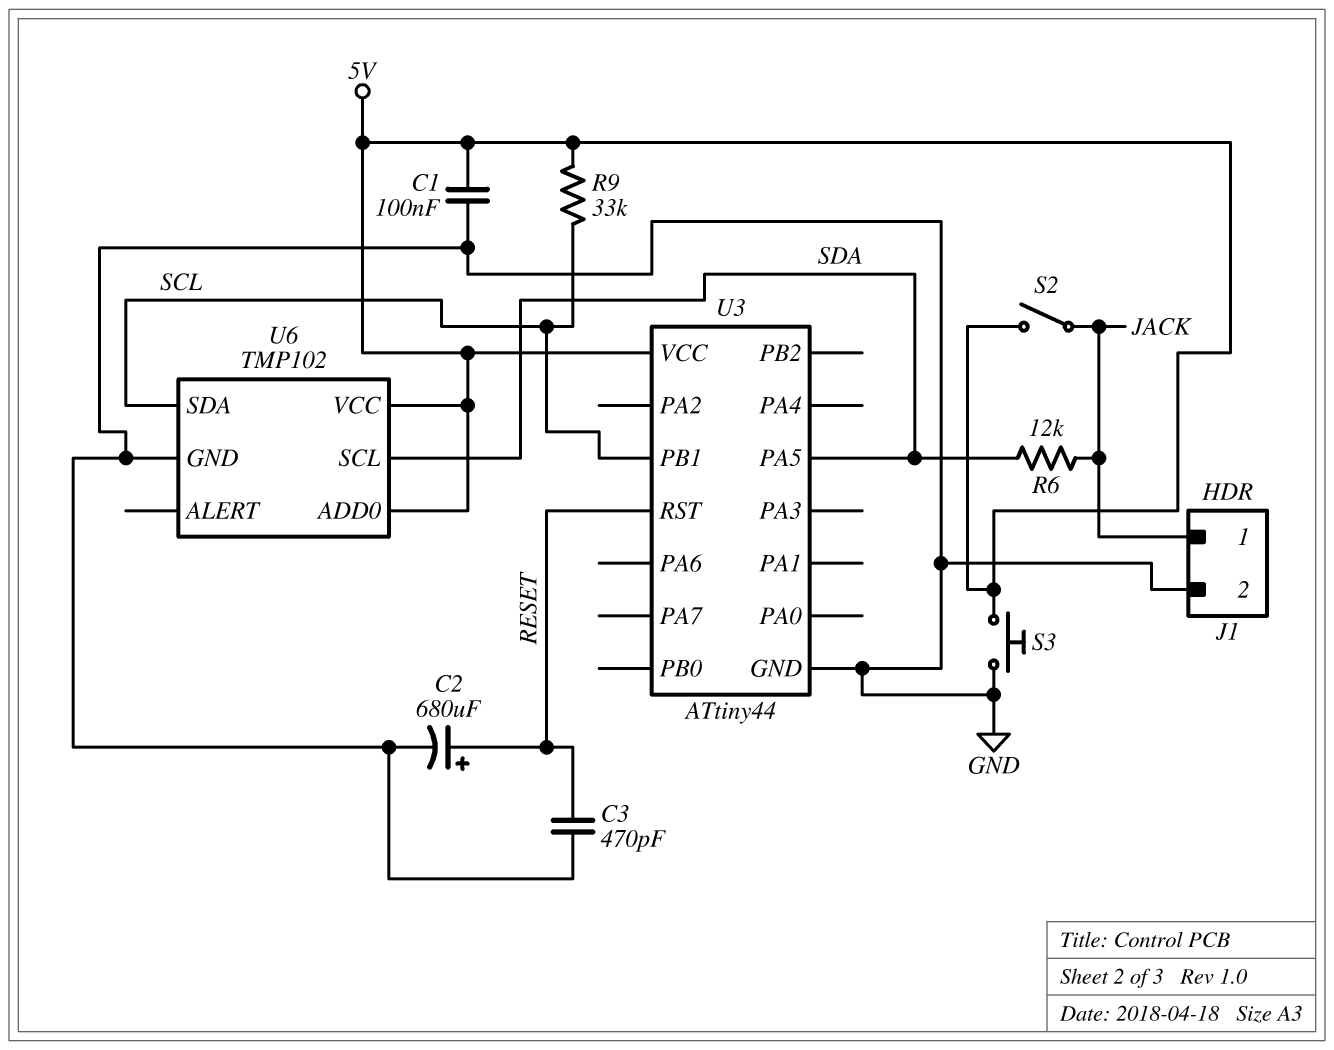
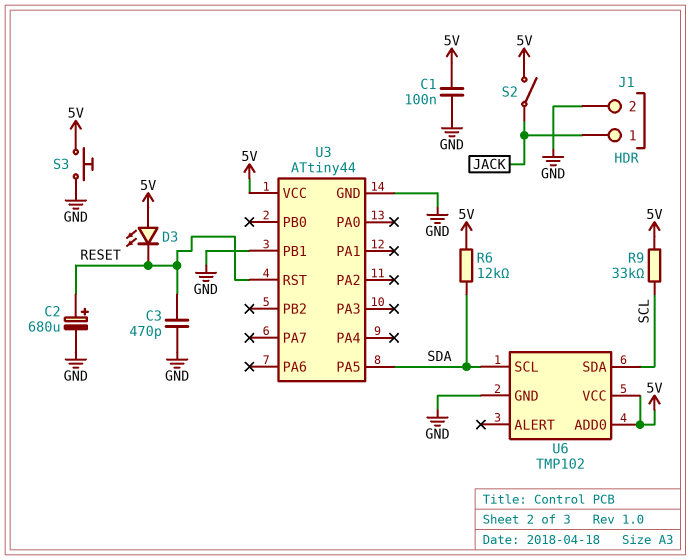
D3: none -> LED (A 5V, K RESET)
R6: 12k (JACK, SDA) -> 12k (5V, SDA)
U3 pin PB1: SCL -> GND

